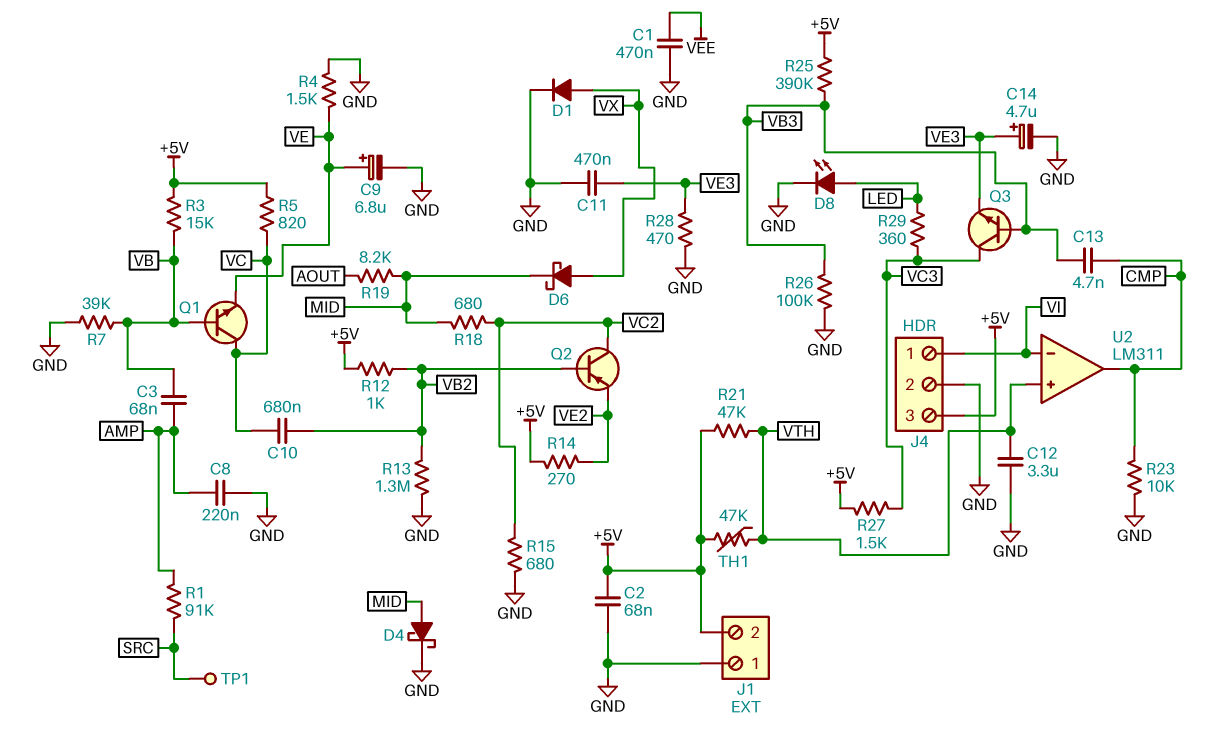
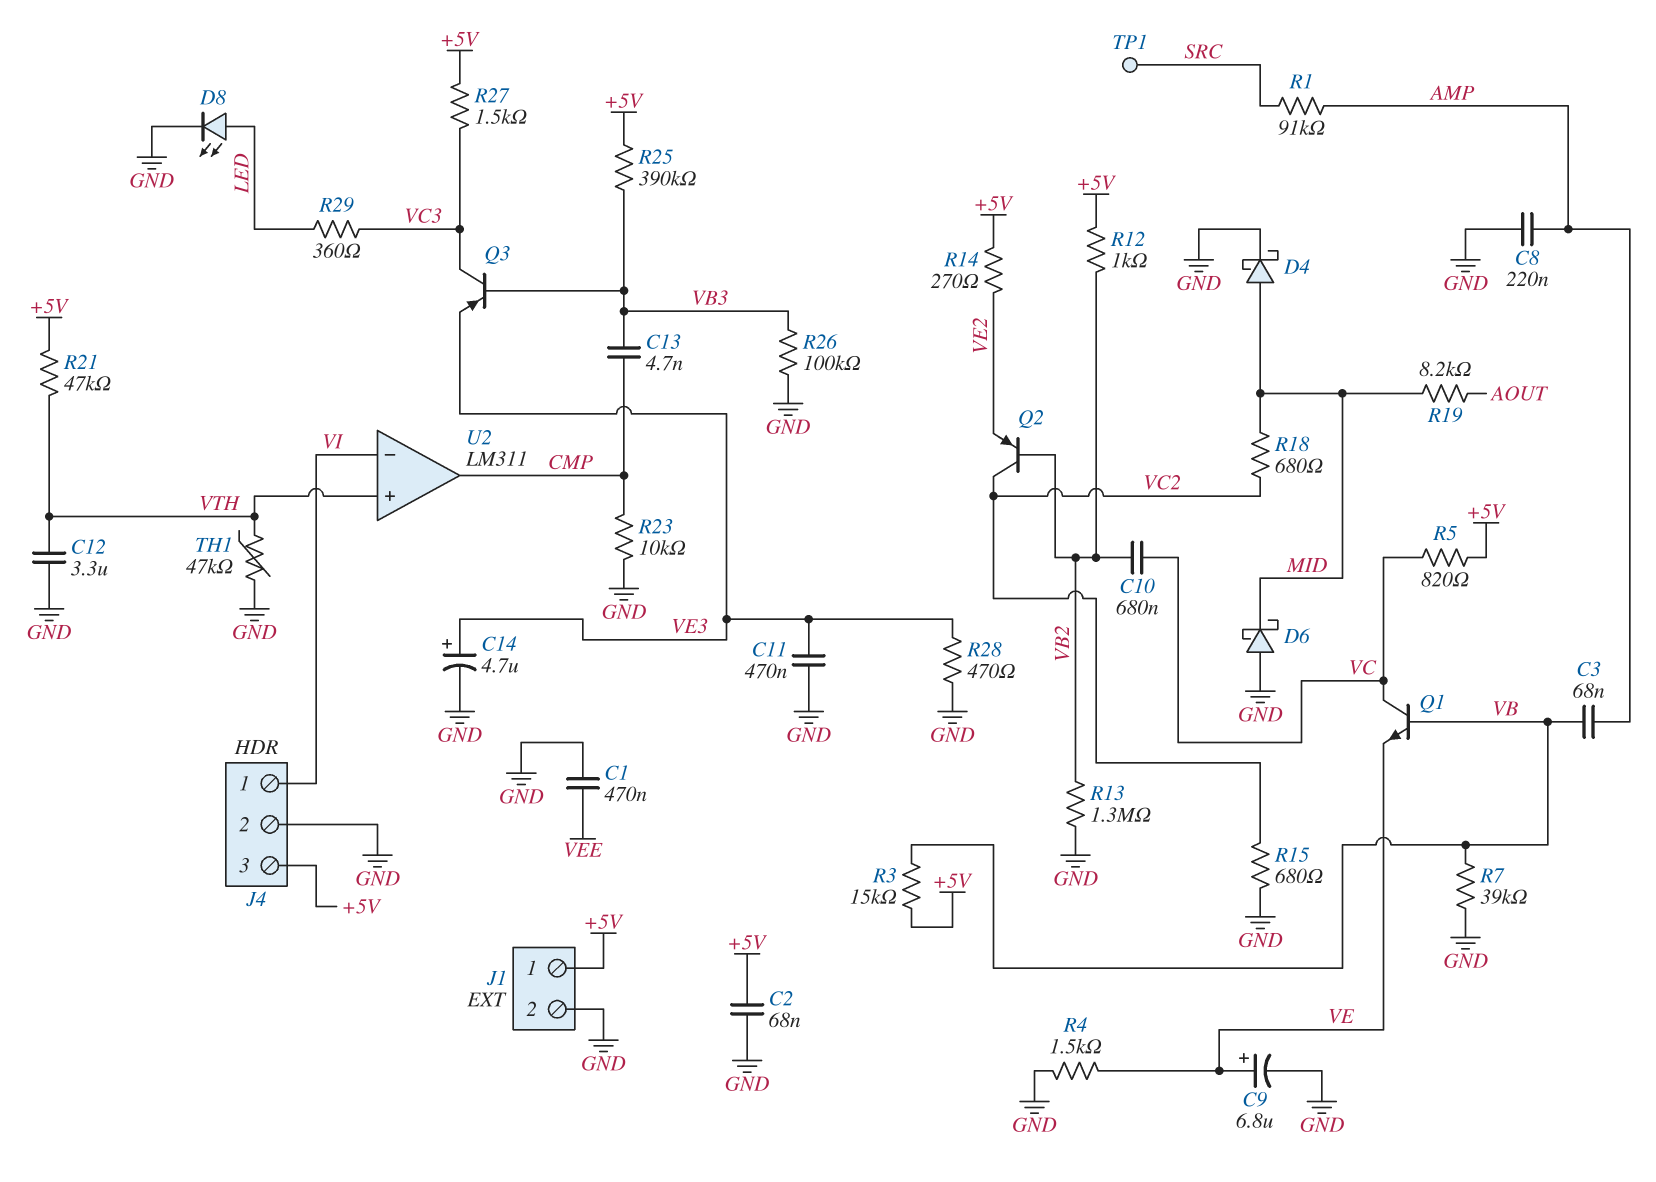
D1: diode (A VX, K GND) -> none
D6: schottky (A VX, K MID) -> schottky (A GND, K MID)
J1 pin 1: GND -> +5V
J1 pin 2: +5V -> GND
Q3: NPN (B VB3, C VC3, E VE3) -> PNP (B VB3, C VC3, E VE3)
TH1: 47k (+5V, VTH) -> 47k (GND, VTH)

